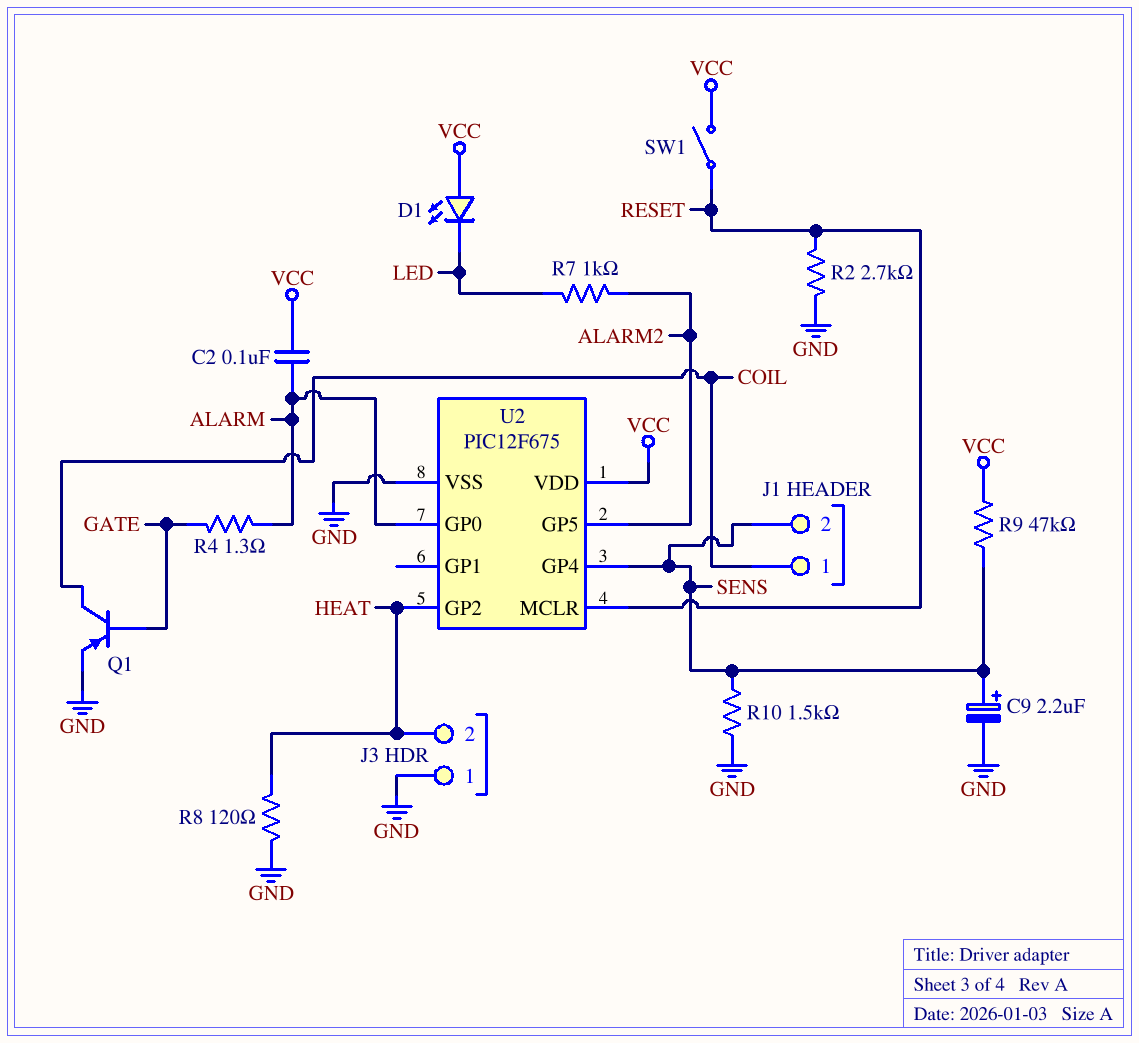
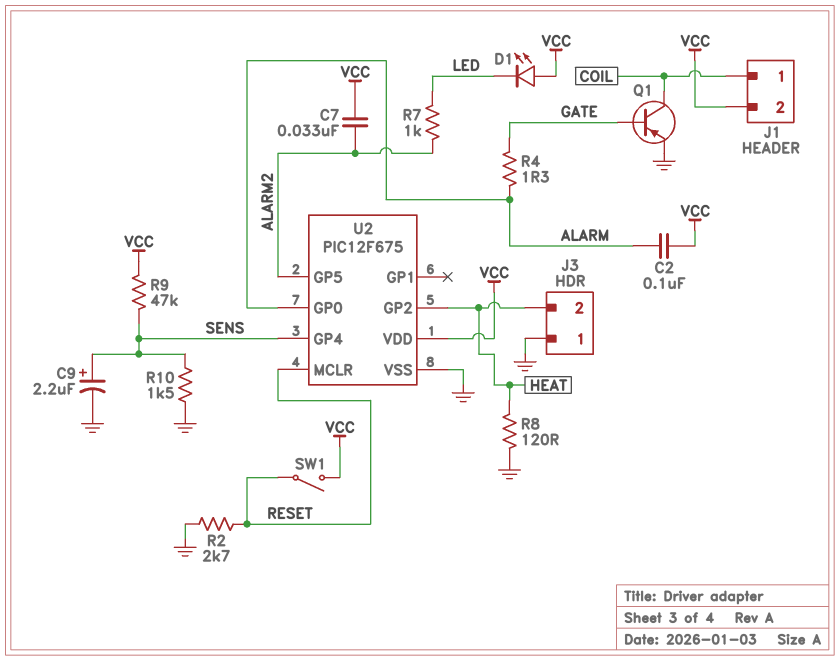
C7: none -> 33nF (ALARM2, VCC)
J1 pin 2: SENS -> VCC

